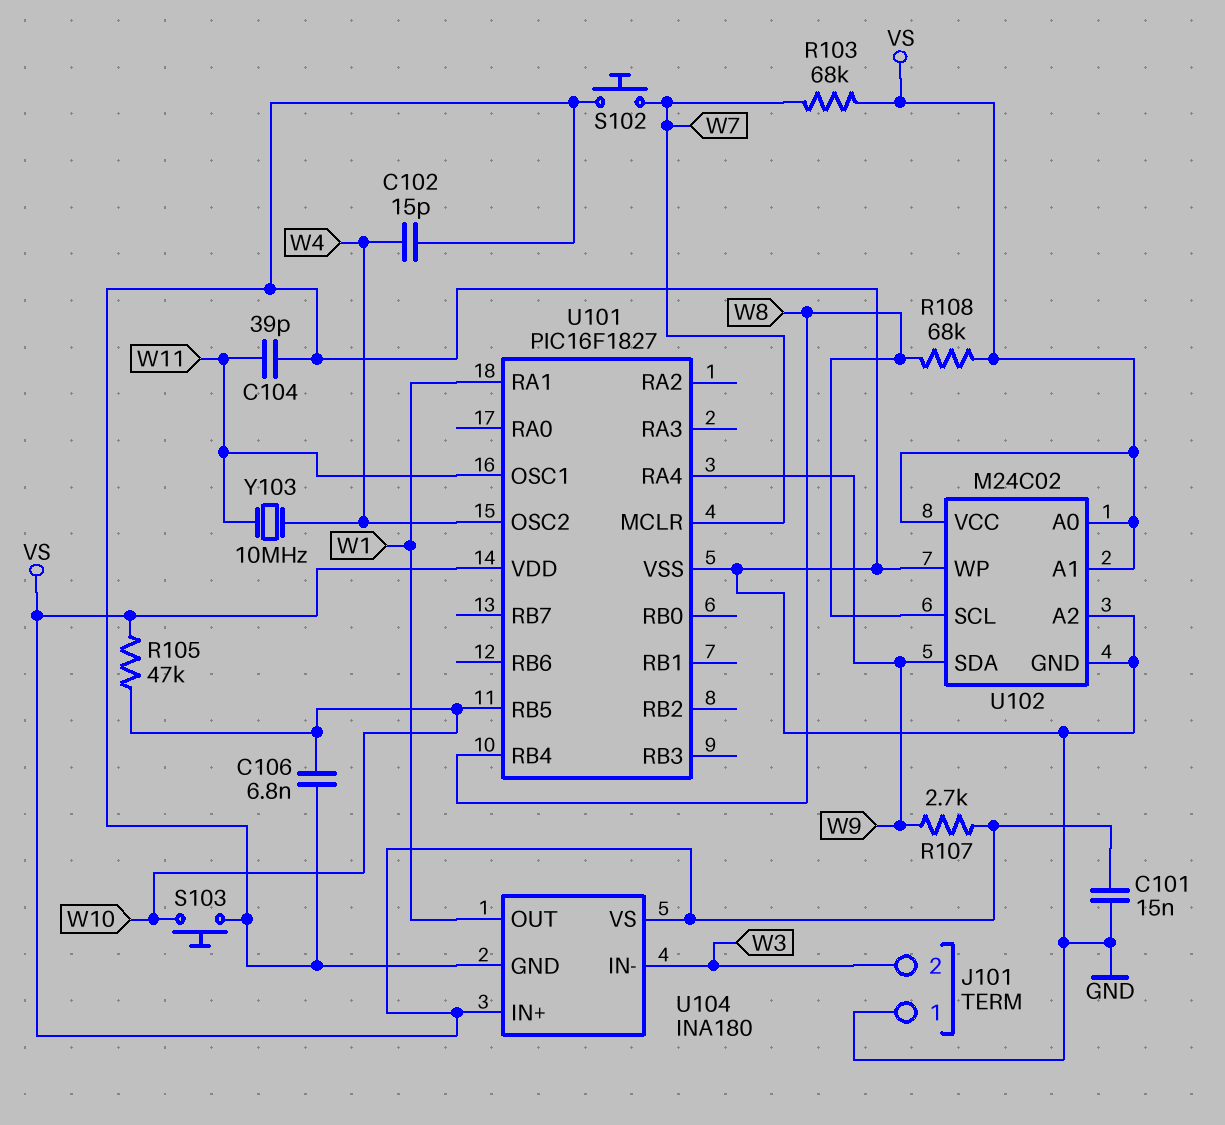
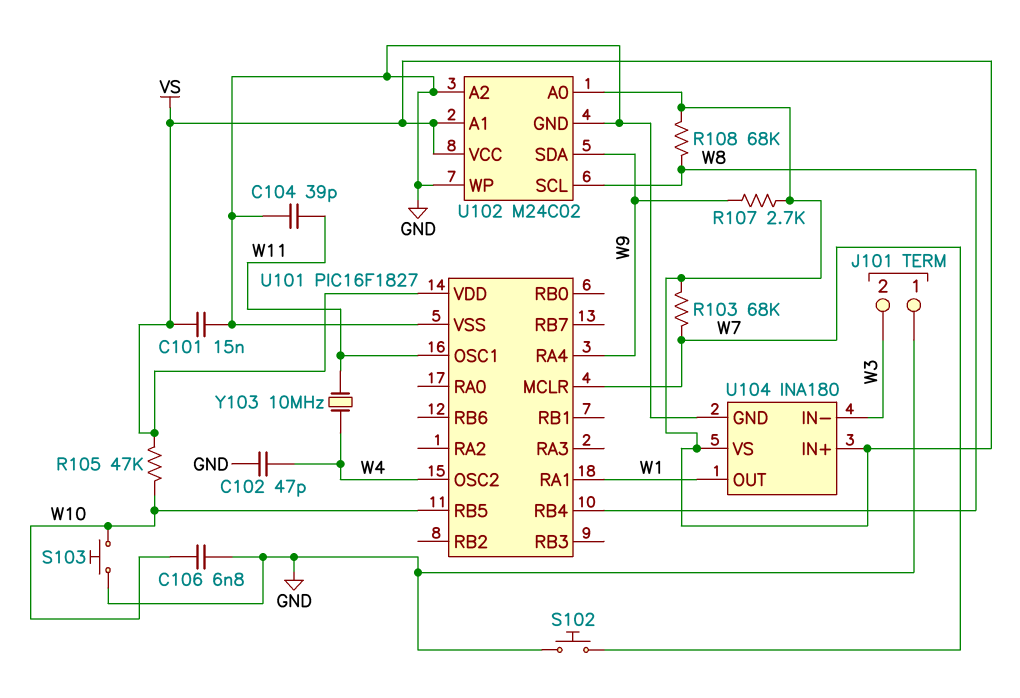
C102: 15pF (GND, W4) -> 47pF (GND, W4)

